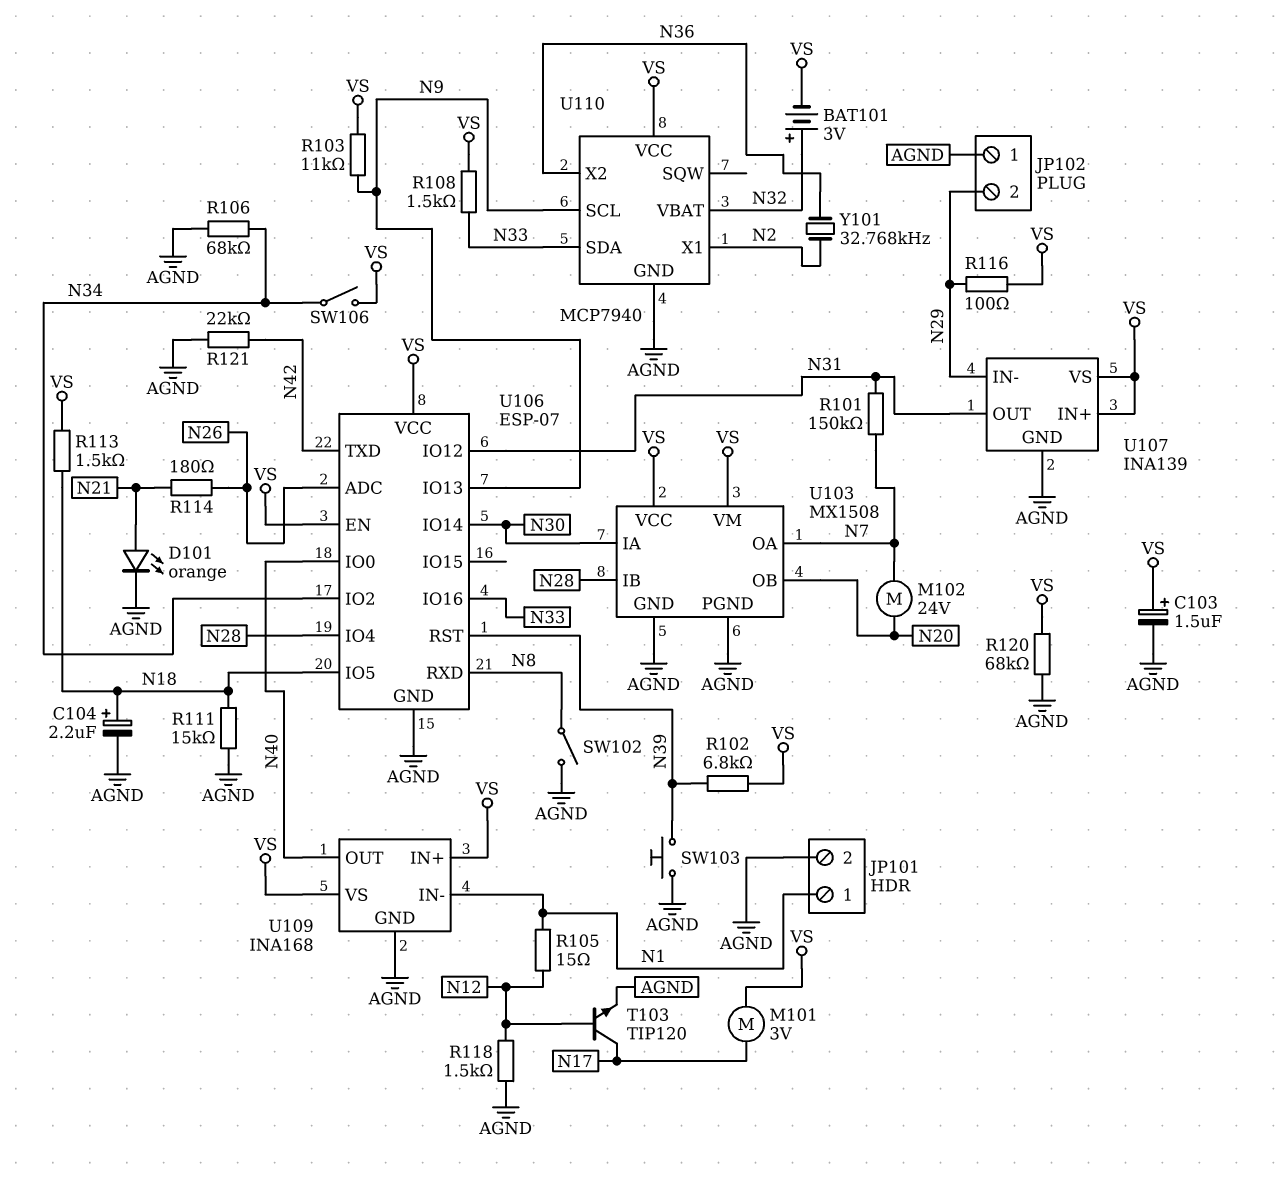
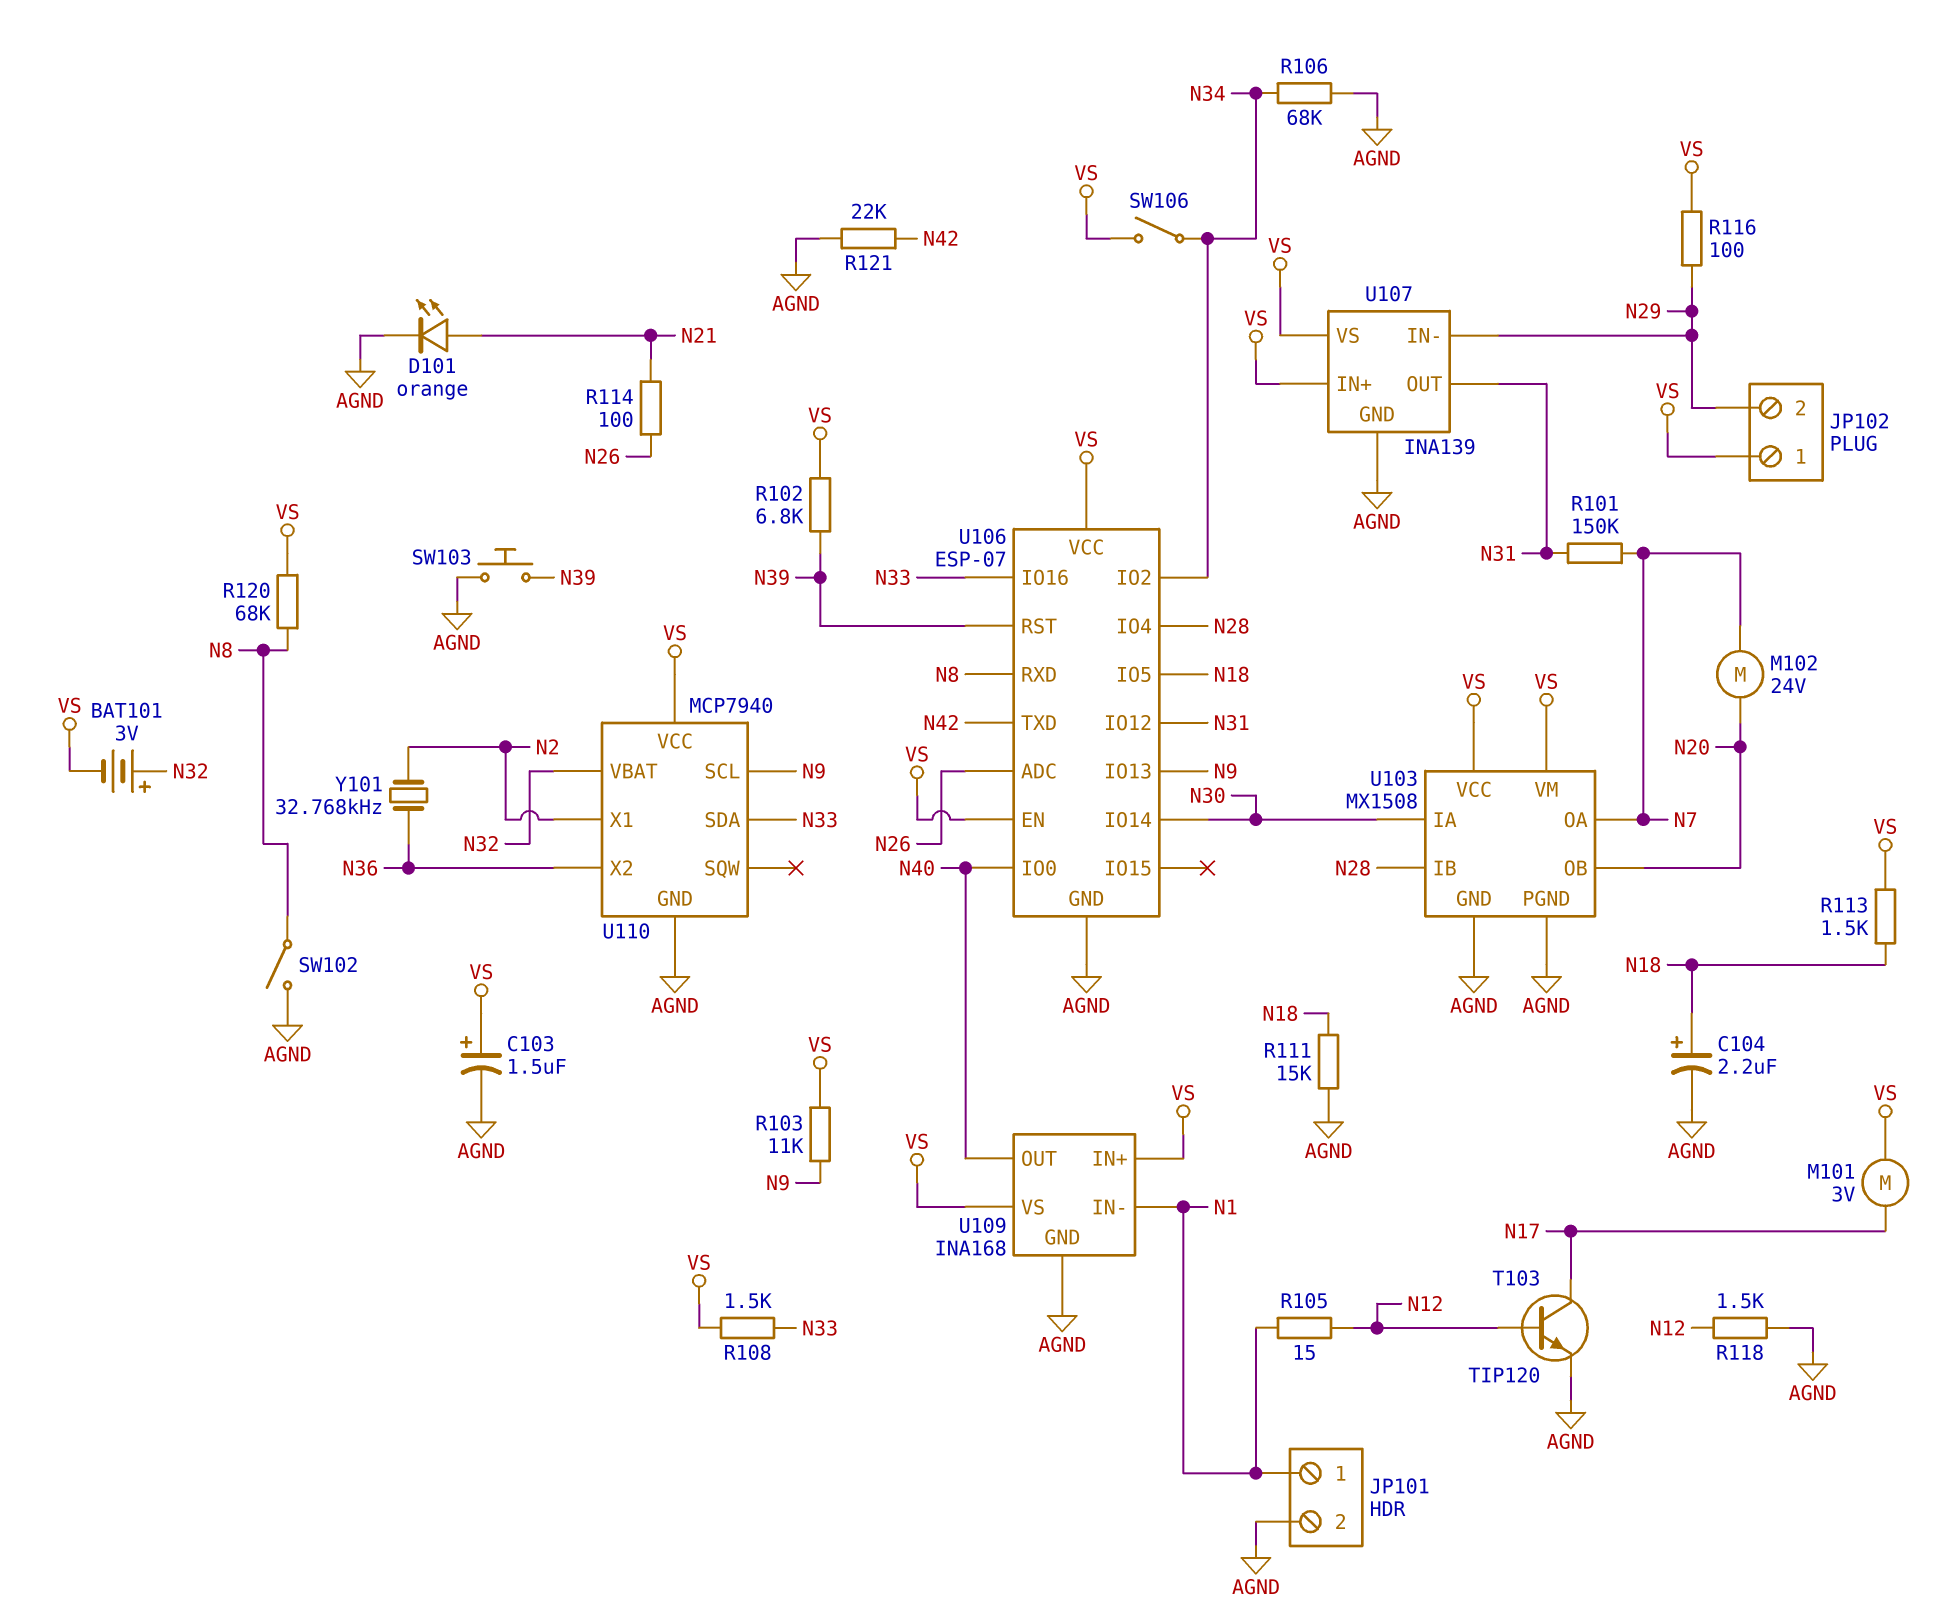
JP102 pin 1: AGND -> VS
R114: 180 (N21, N26) -> 100 (N21, N26)
R120: 68k (AGND, VS) -> 68k (N8, VS)

